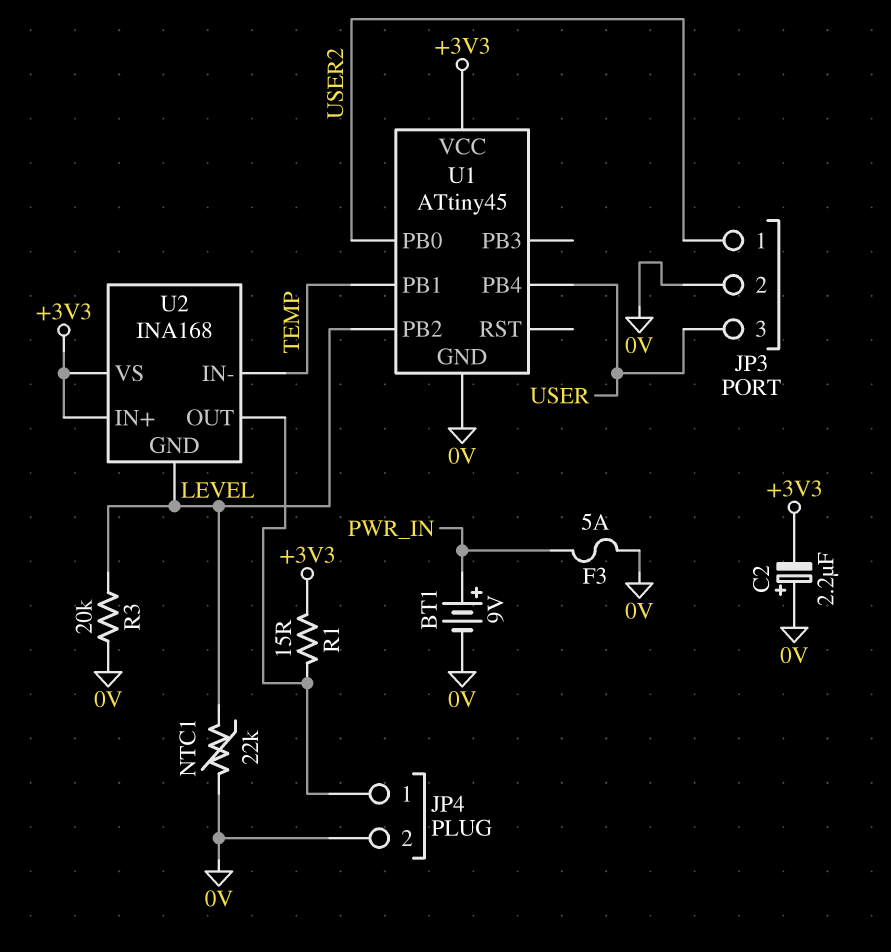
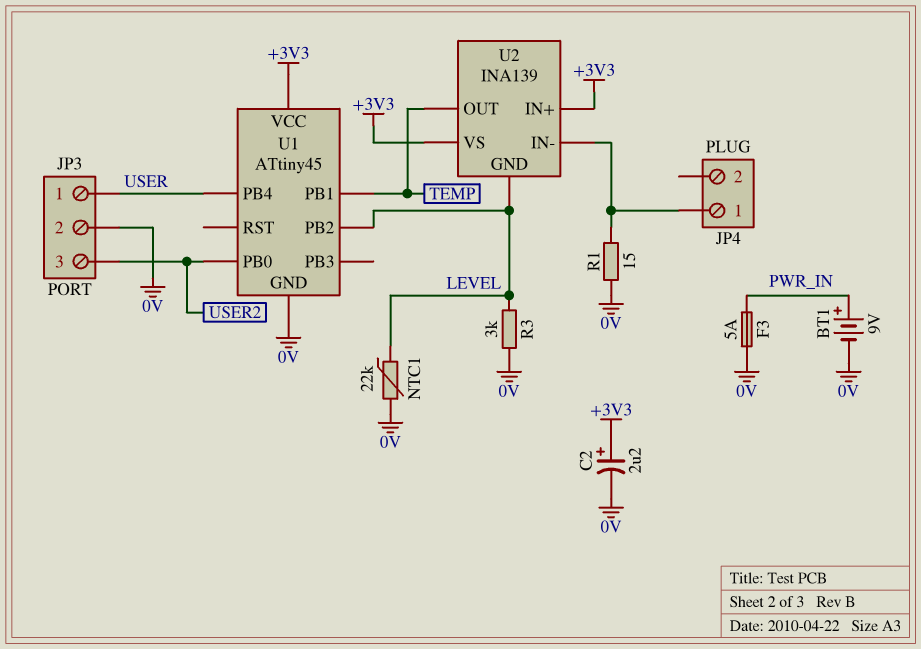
C2: 2.2uF (plus 0V, minus +3V3) -> 2.2uF (plus +3V3, minus 0V)
JP3 pin 1: USER2 -> USER
JP3 pin 3: USER -> USER2
JP4 pin 2: 0V -> none
R1: 15 (+3V3, JP4/1) -> 15 (0V, JP4/1)
R3: 20k (0V, LEVEL) -> 3k (0V, LEVEL)
U2: INA168 -> INA139
U2 pin IN-: TEMP -> JP4/1
U2 pin OUT: JP4/1 -> TEMP

